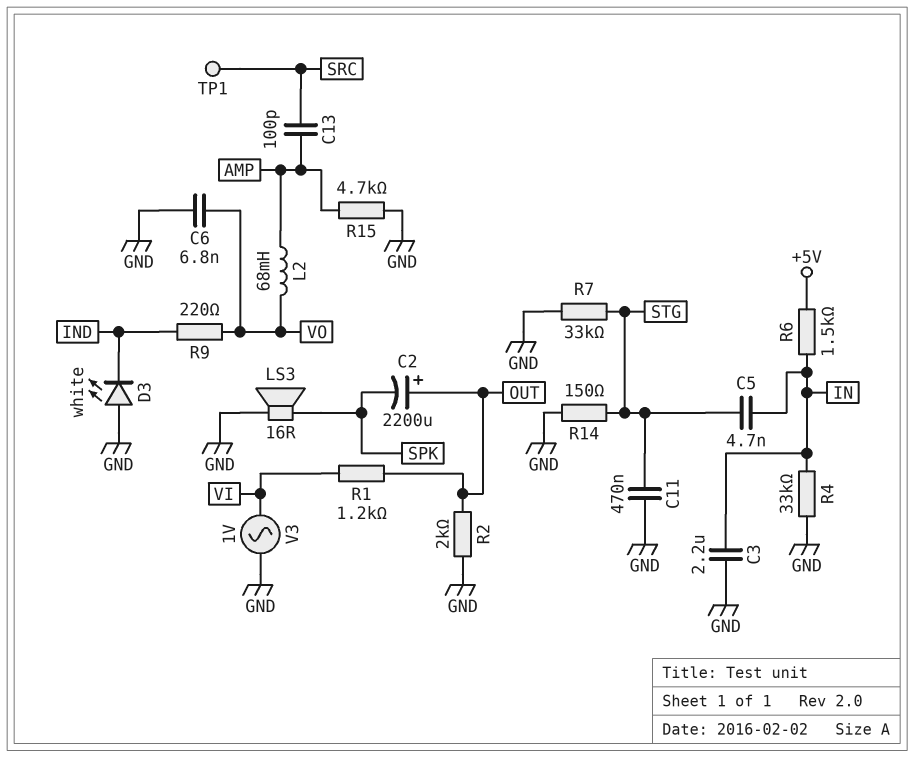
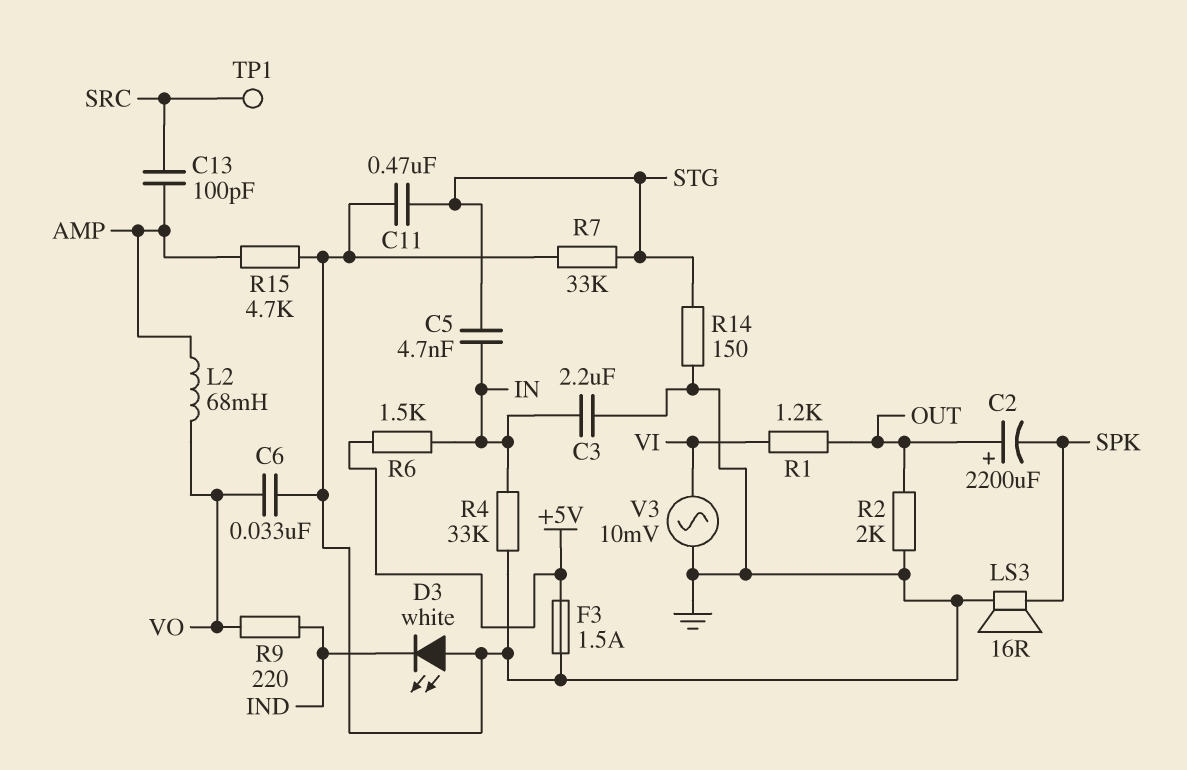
C6: 6.8nF (GND, VO) -> 33nF (GND, VO)
F3: none -> 1.5A (+5V, GND)
V3: AC 1V (GND, VI) -> AC 10mV (GND, VI)

